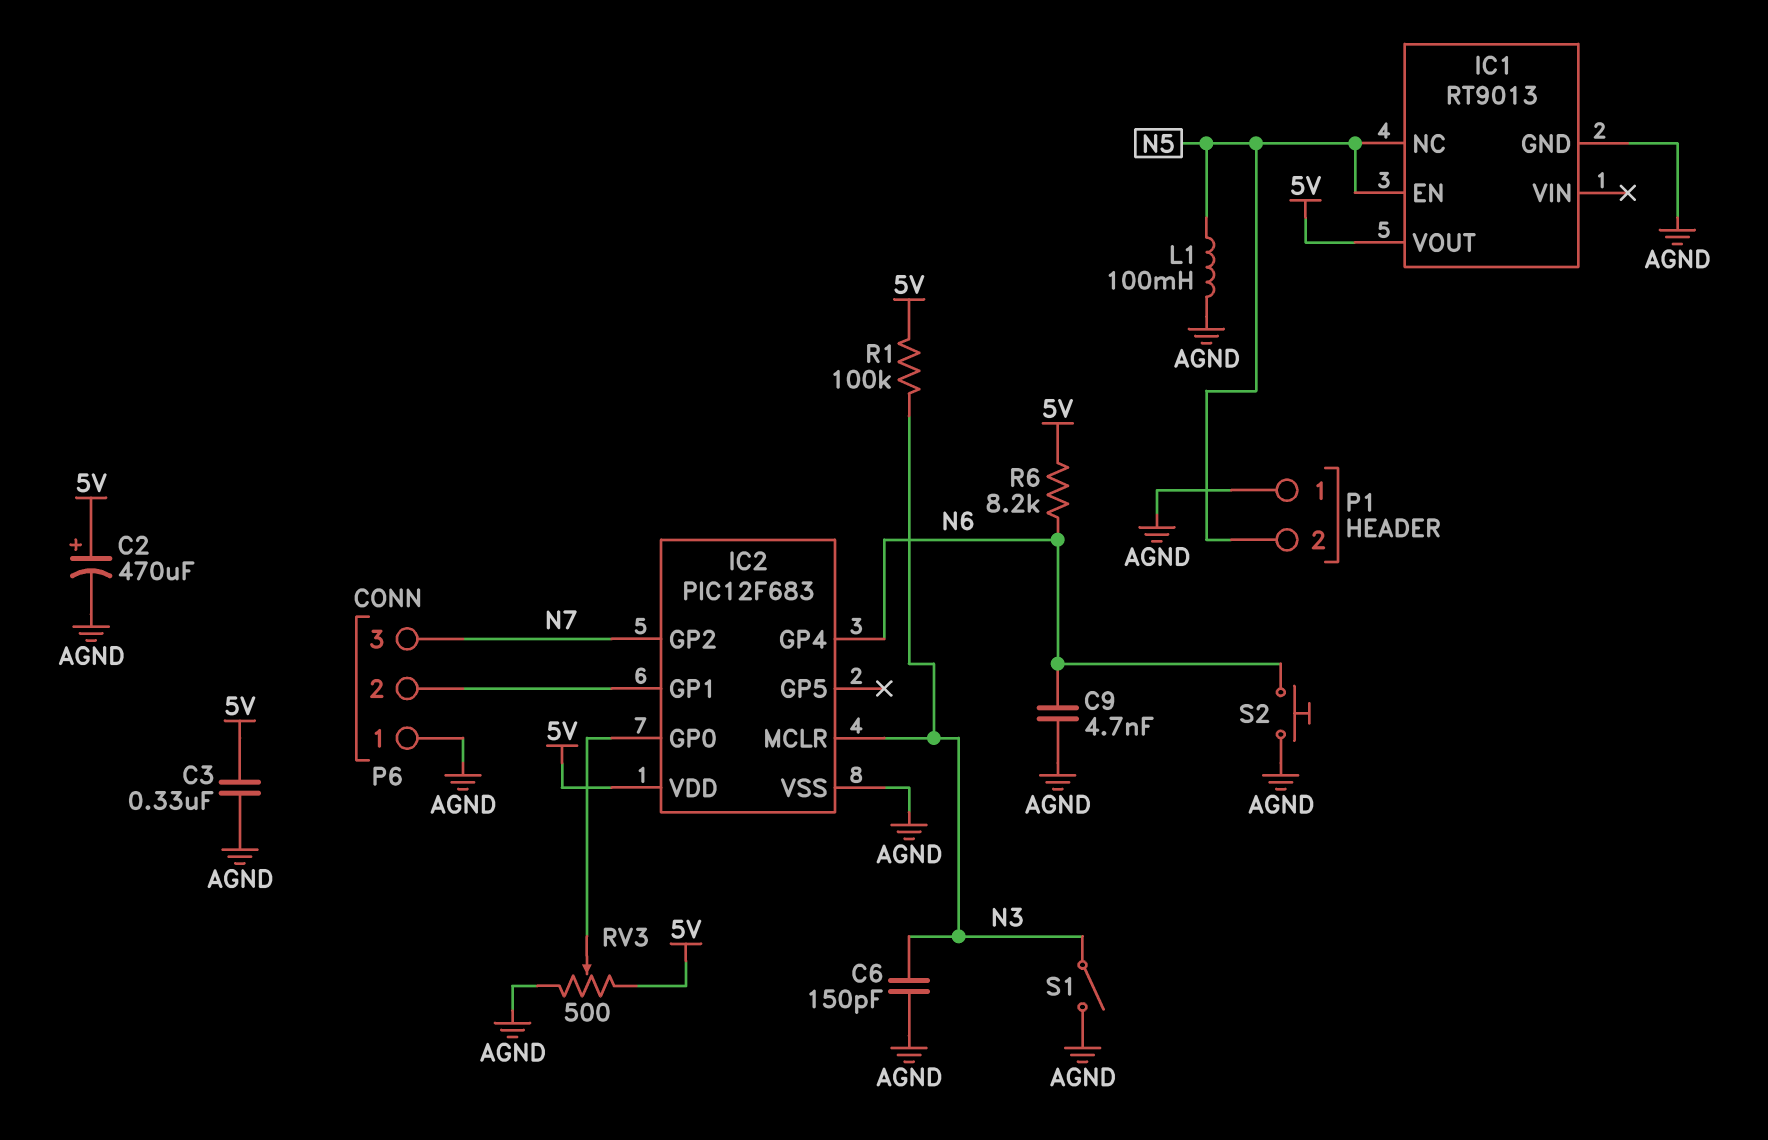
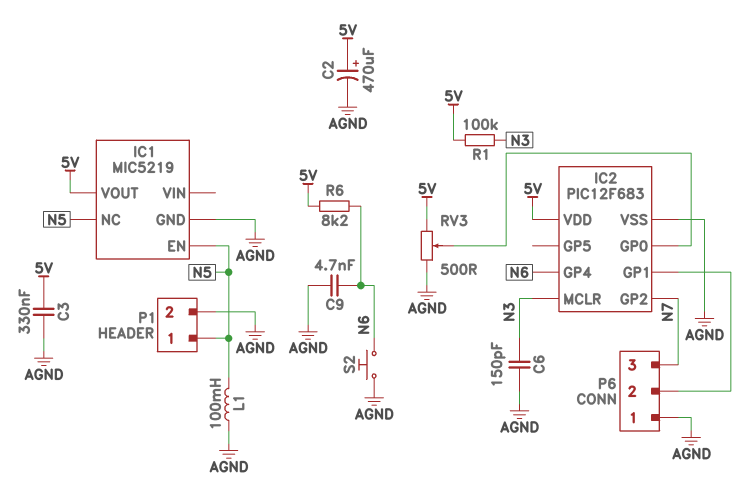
IC1: RT9013 -> MIC5219
P1 pin 1: AGND -> N5
P1 pin 2: N5 -> AGND
S1: switch (AGND, N3) -> none

